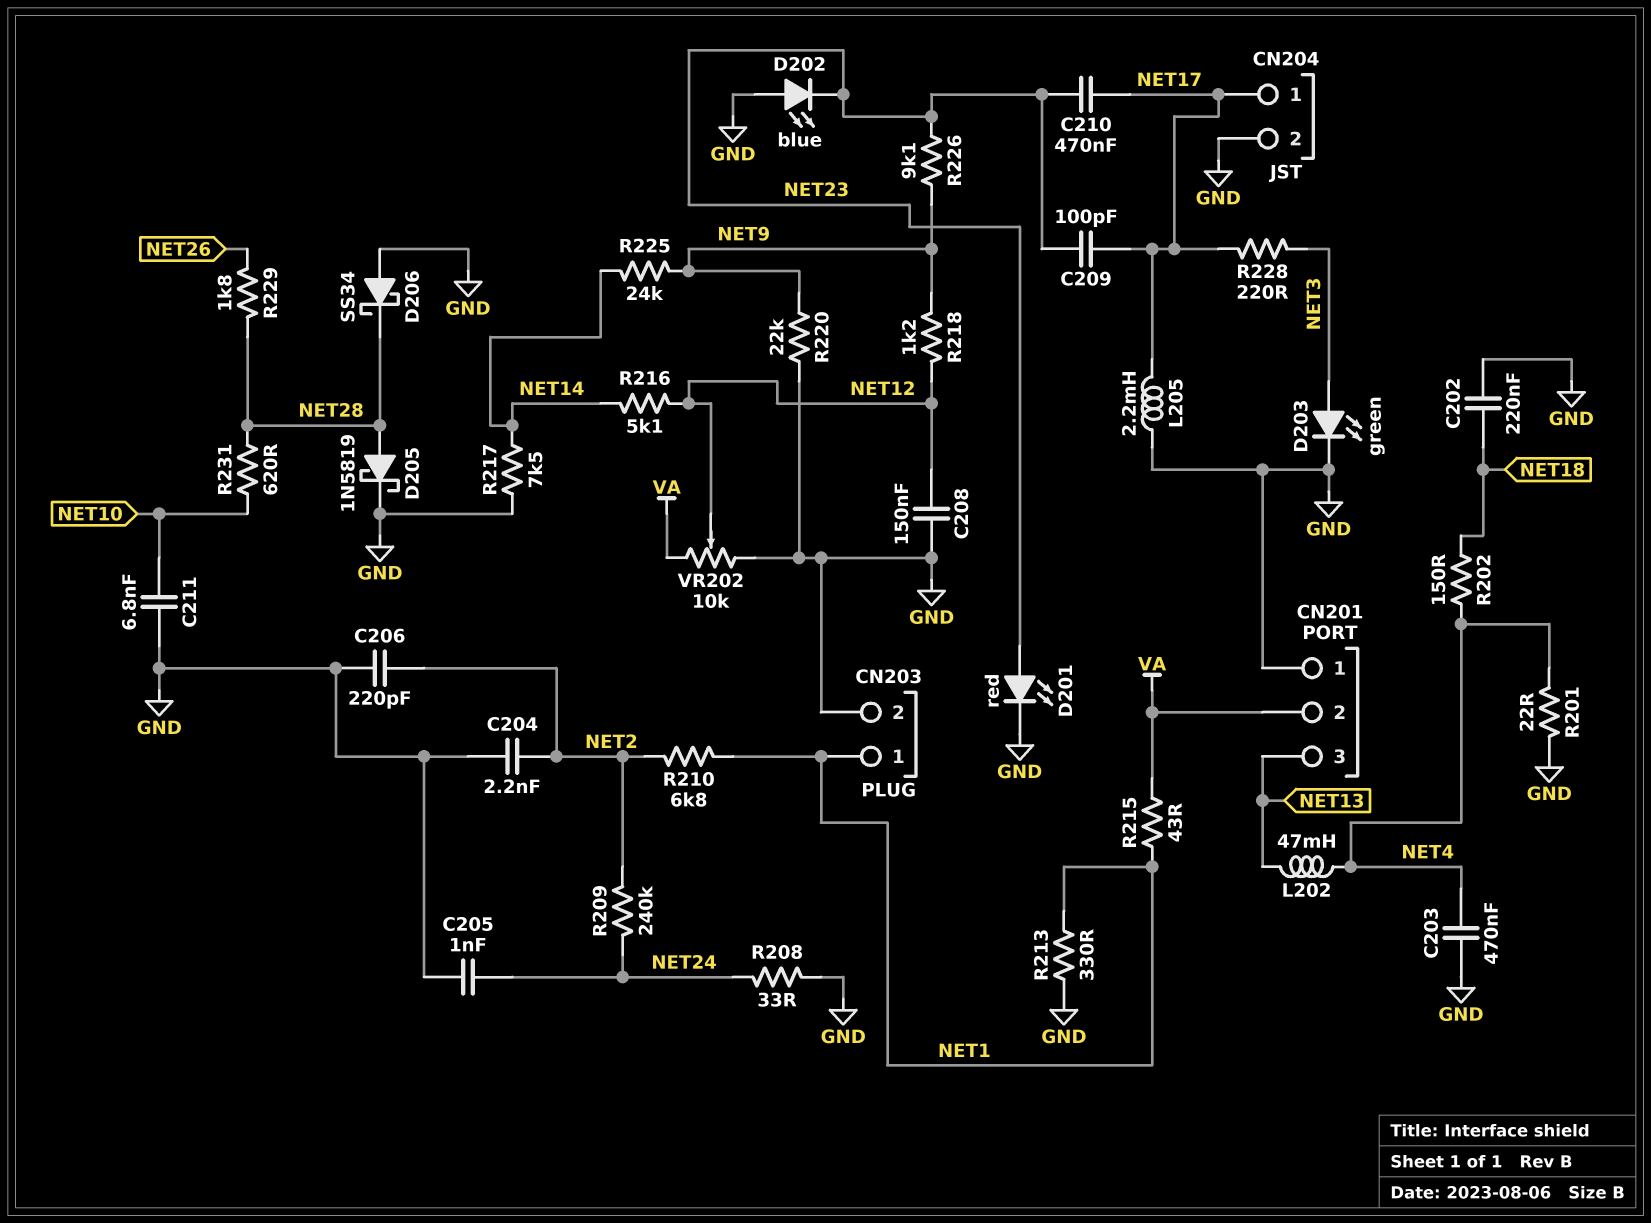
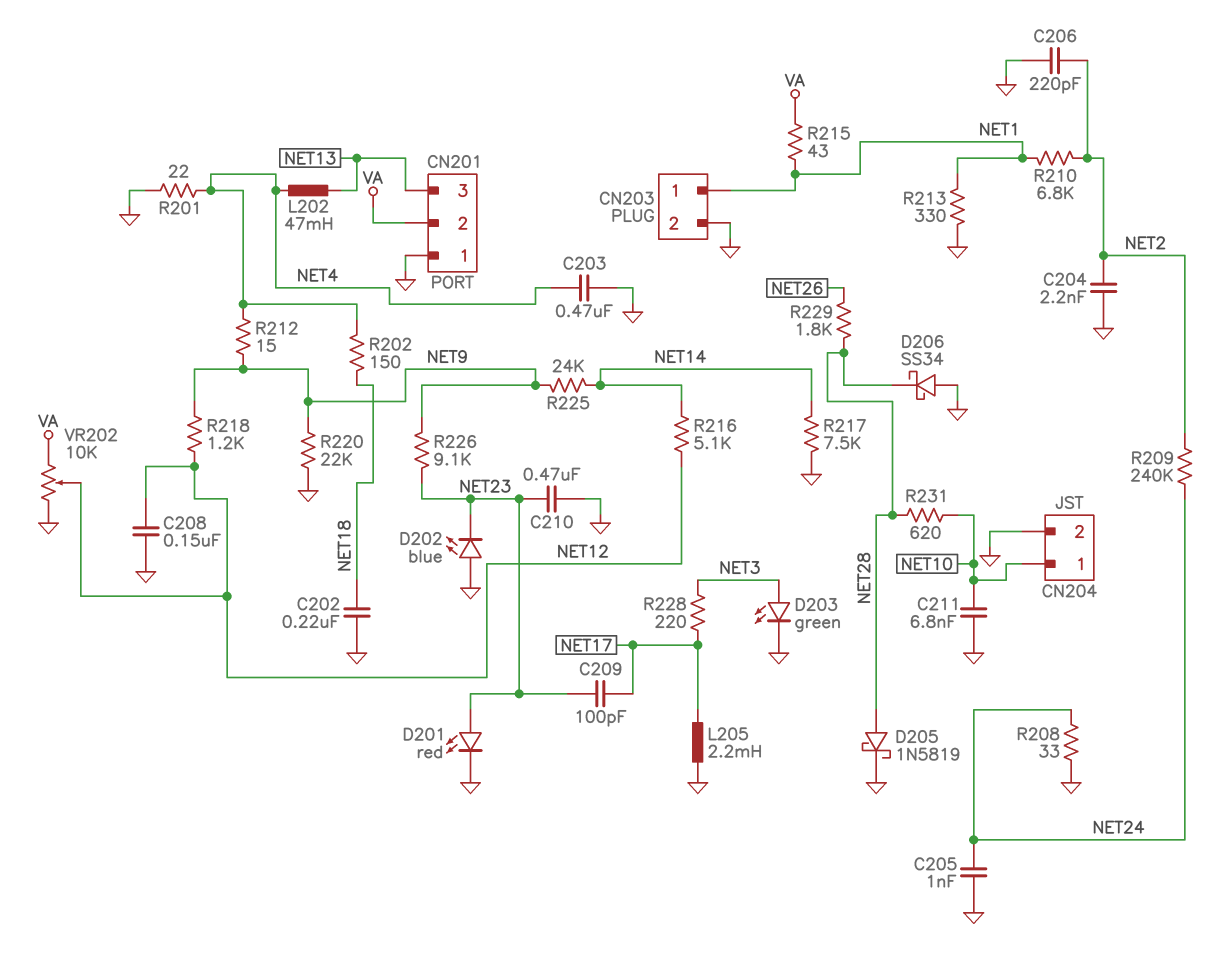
C210: 470nF (NET17, NET23) -> 470nF (GND, NET23)
CN204 pin 1: NET17 -> NET10
R212: none -> 15 (NET4, NET9)

